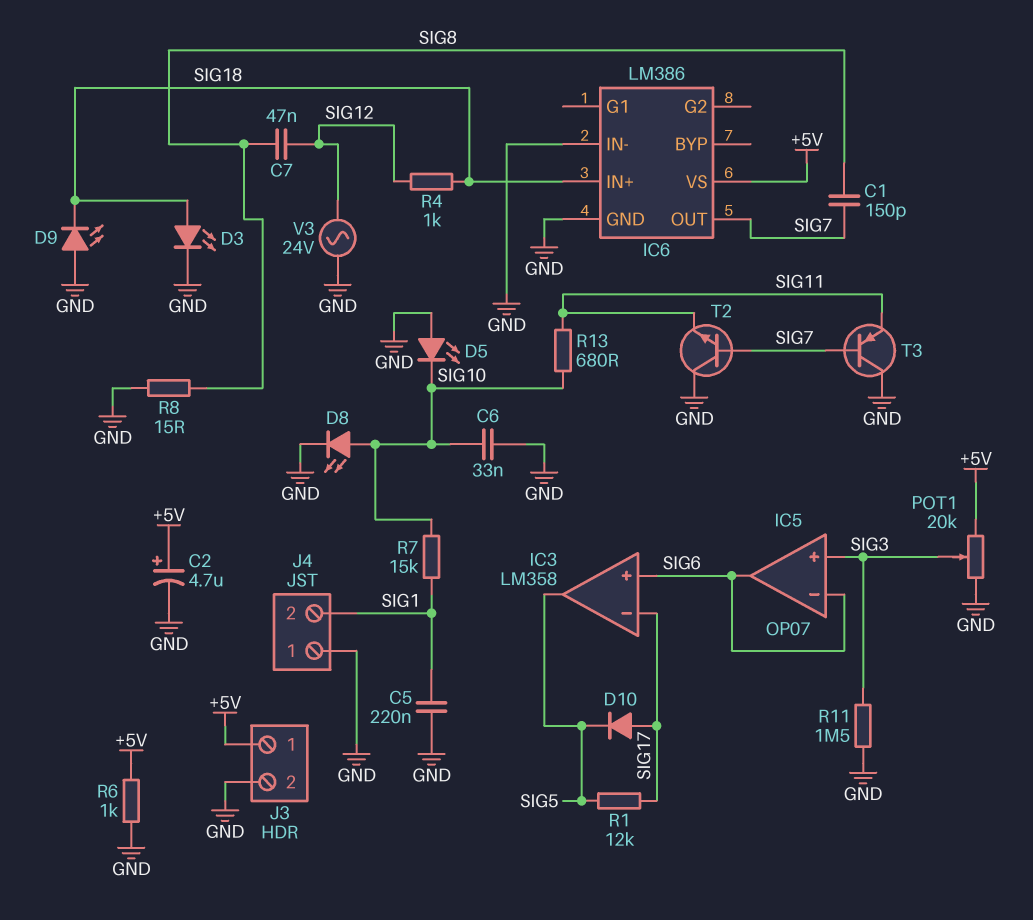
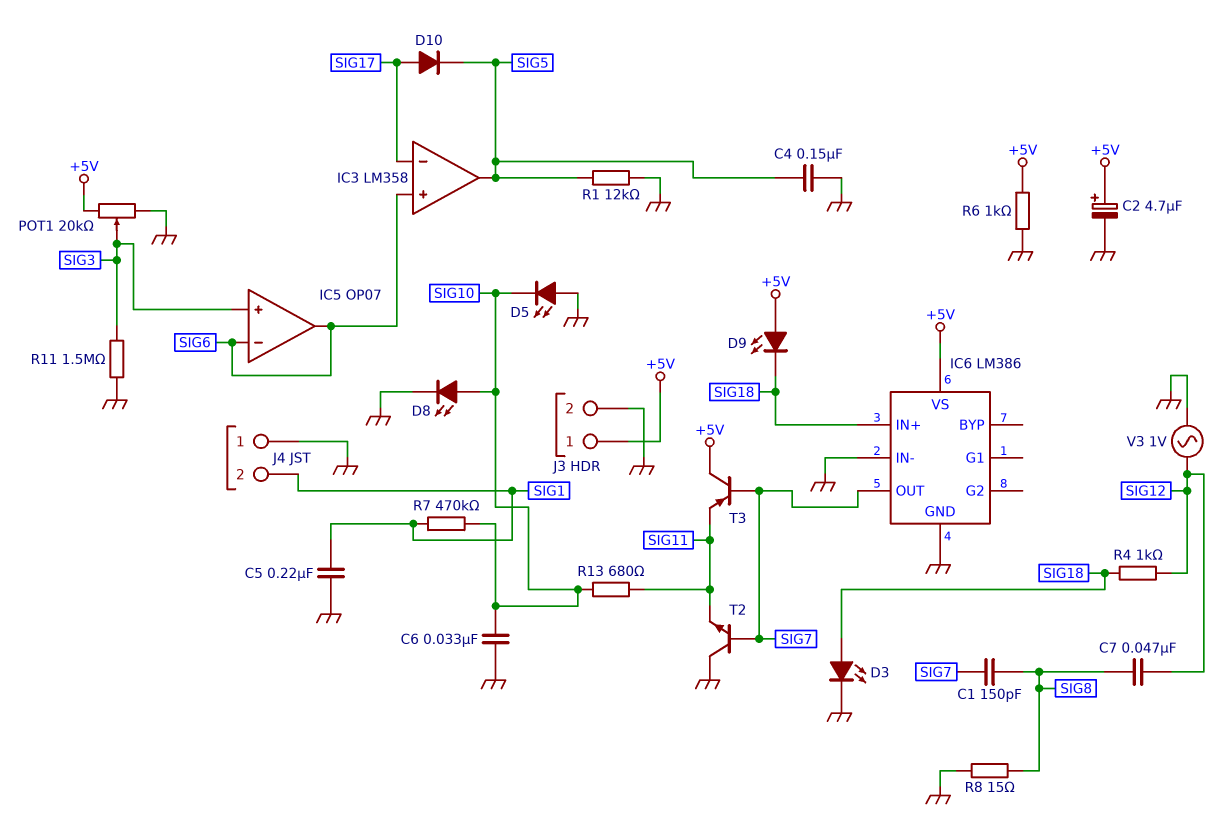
C4: none -> 150nF (GND, SIG5)
D9: LED (A GND, K SIG18) -> LED (A +5V, K SIG18)
R1: 12k (SIG5, SIG17) -> 12k (GND, SIG5)
R7: 15k (SIG1, SIG10) -> 470k (SIG1, SIG10)
T3: PNP (B SIG7, C GND, E SIG11) -> PNP (B SIG7, C +5V, E SIG11)
V3: AC 24V (GND, SIG12) -> AC 1V (GND, SIG12)

